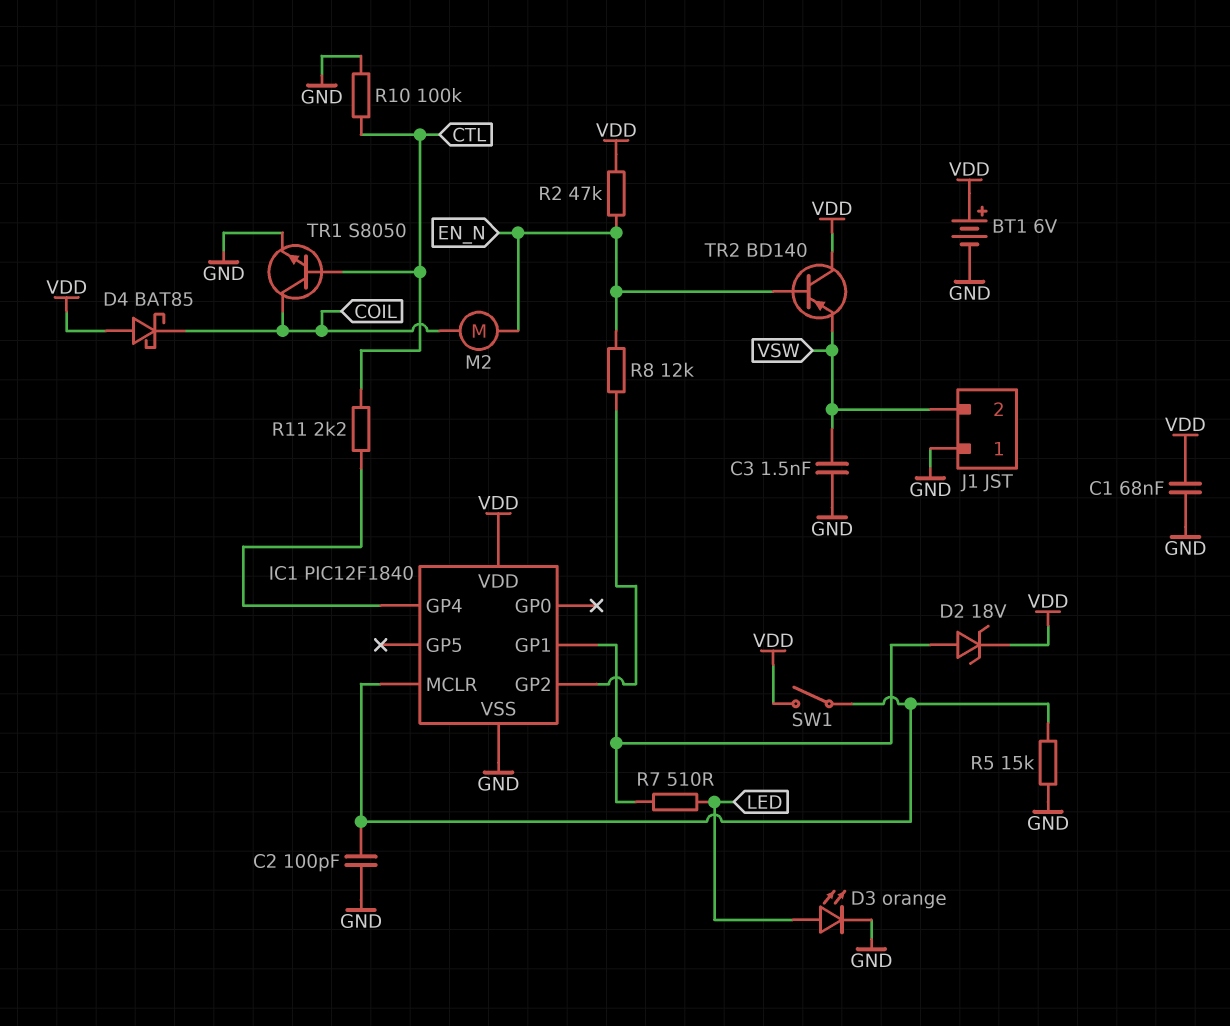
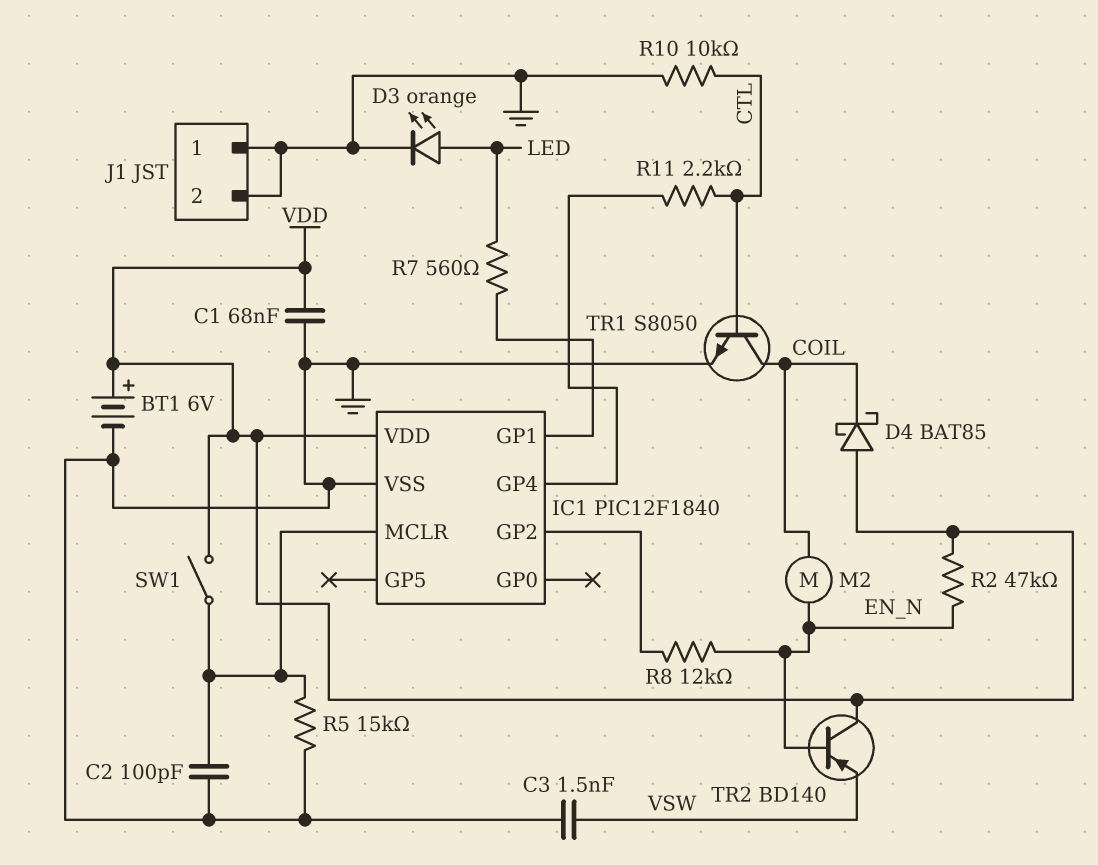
D2: zener 18V (A IC1/GP1, K VDD) -> none
J1 pin 2: VSW -> GND
R7: 510 (IC1/GP1, LED) -> 560 (IC1/GP1, LED)
R10: 100k (CTL, GND) -> 10k (CTL, GND)

